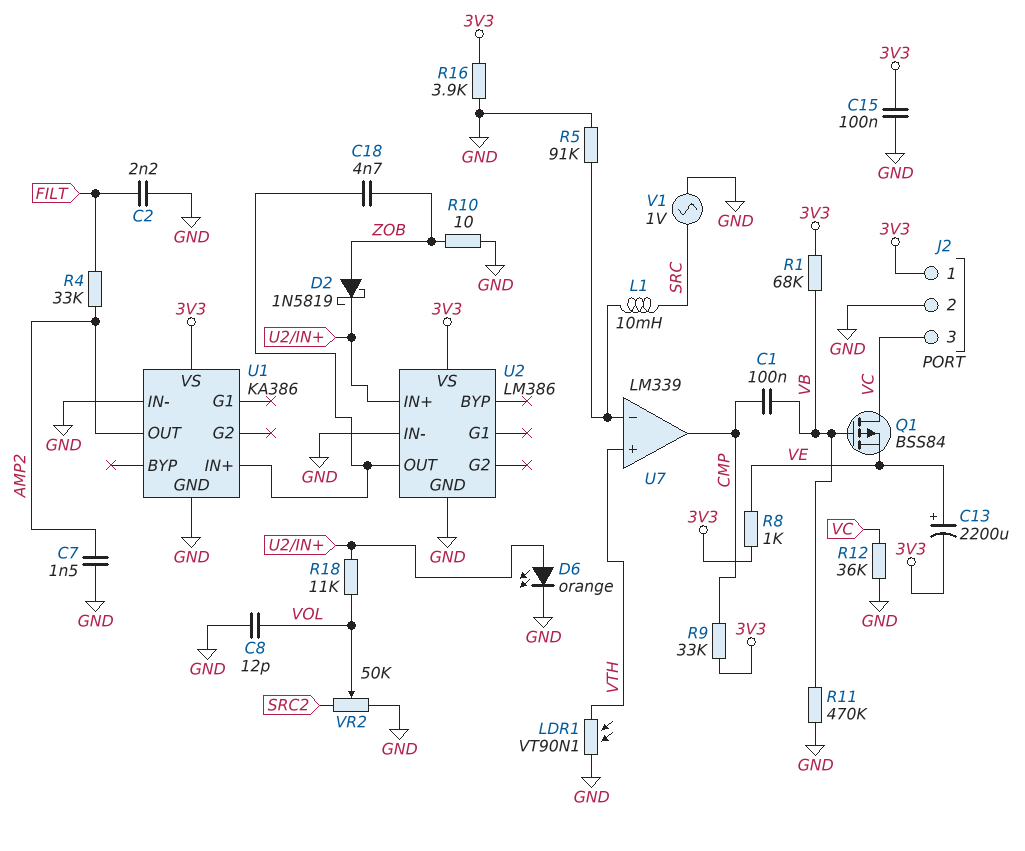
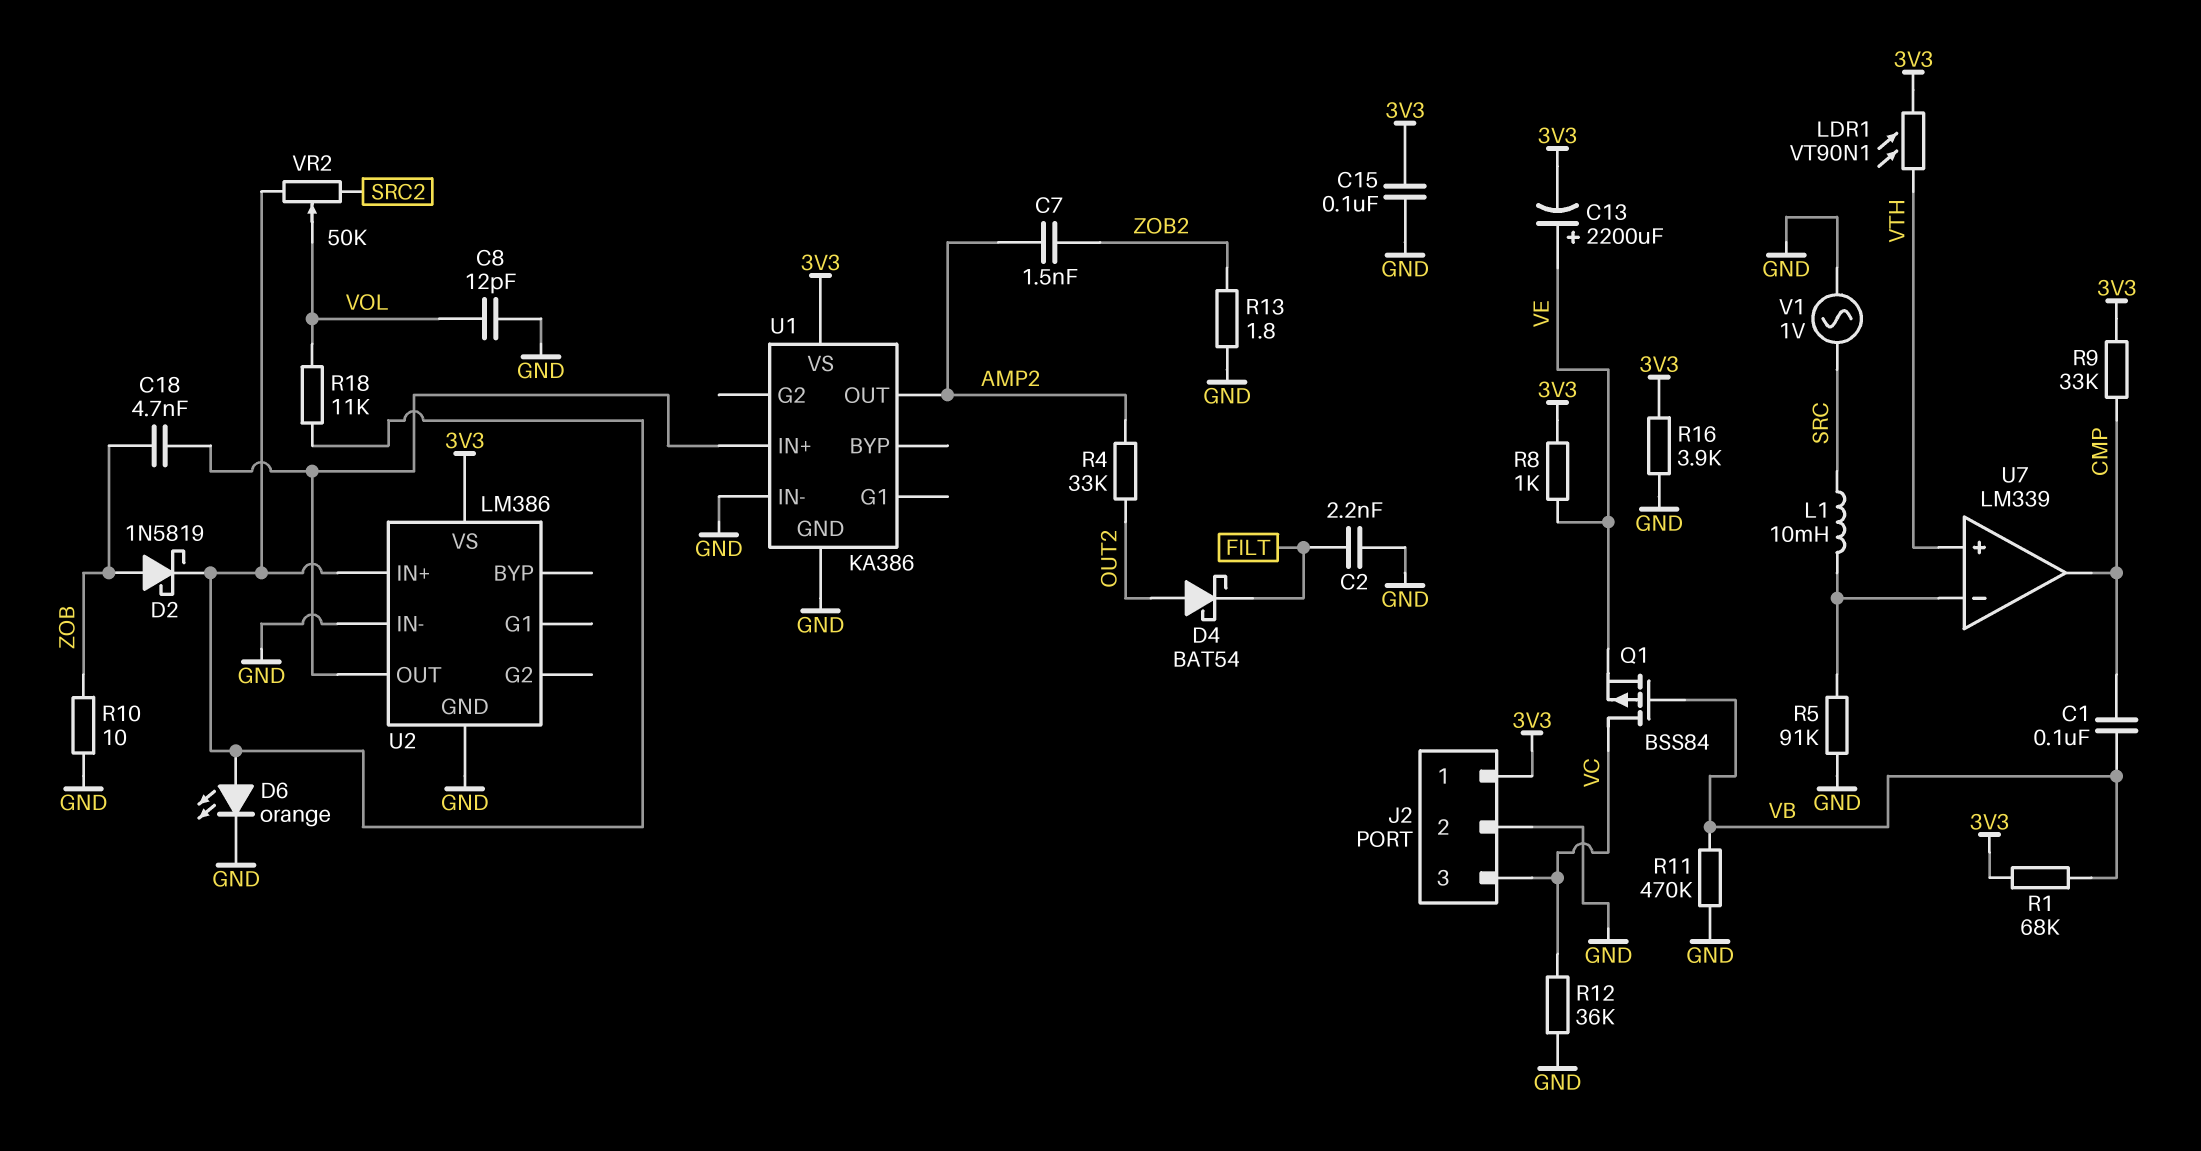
C7: 1.5nF (AMP2, GND) -> 1.5nF (AMP2, ZOB2)
D4: none -> schottky BAT54 (A OUT2, K FILT)
LDR1: VT90N1 (GND, VTH) -> VT90N1 (3V3, VTH)
R4: 33k (AMP2, FILT) -> 33k (AMP2, OUT2)
R13: none -> 1.8 (GND, ZOB2)
VR2: 50k (GND, SRC2, wiper VOL) -> 50k (SRC2, U2/IN+, wiper VOL)

